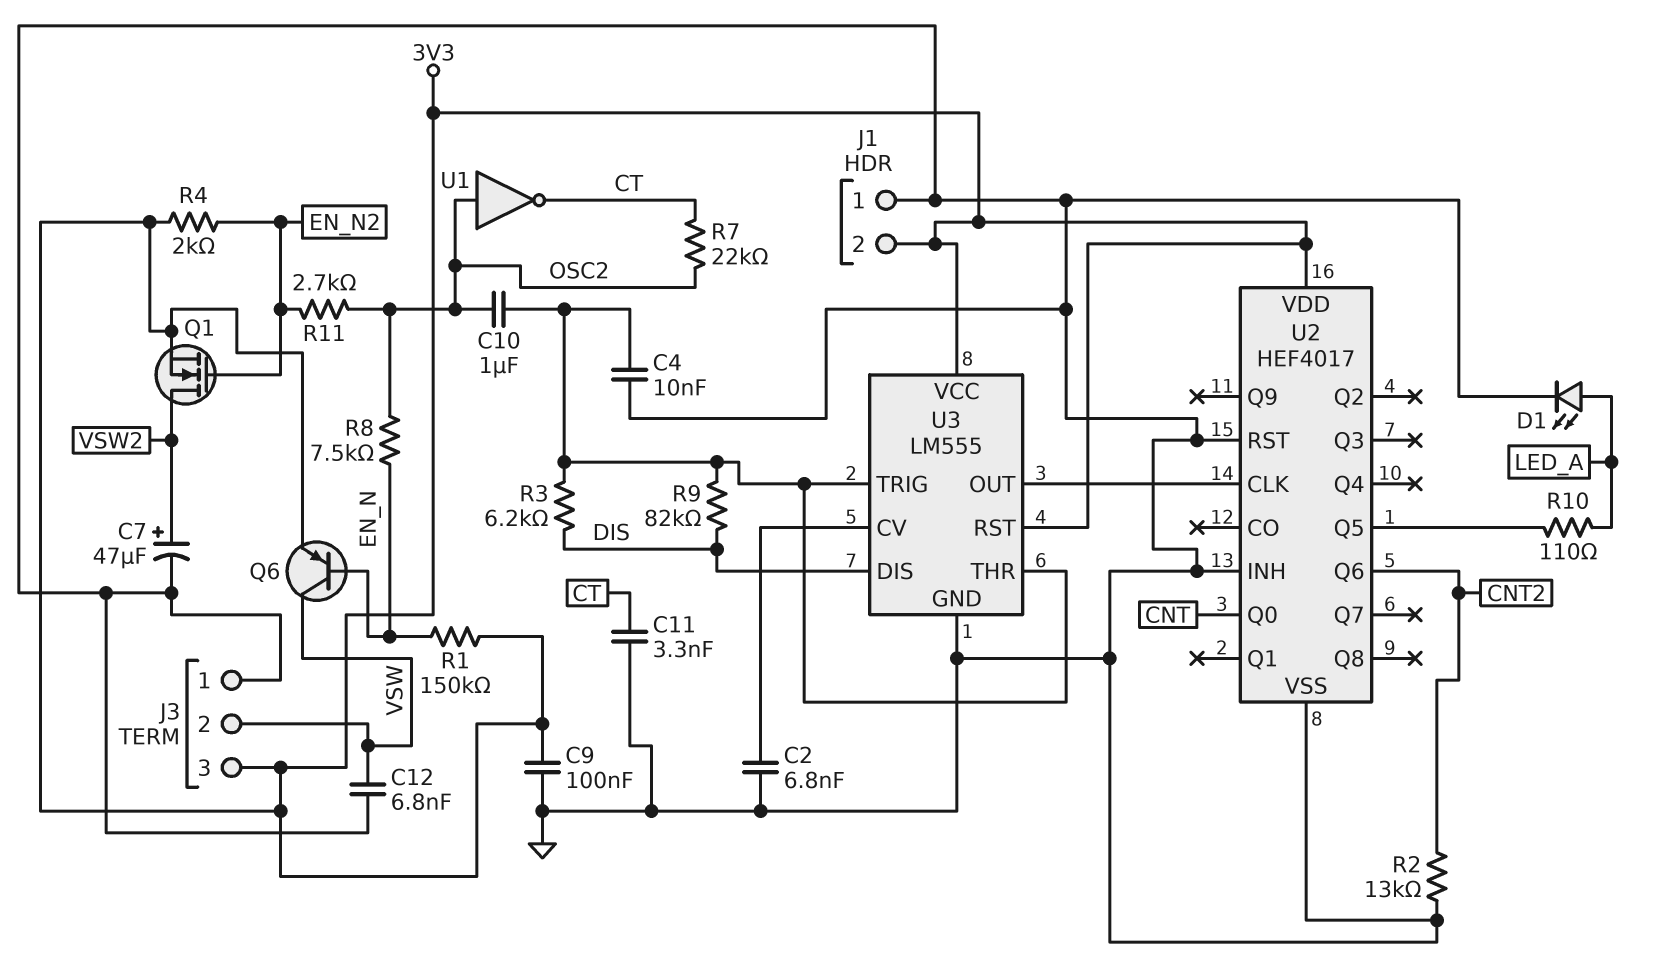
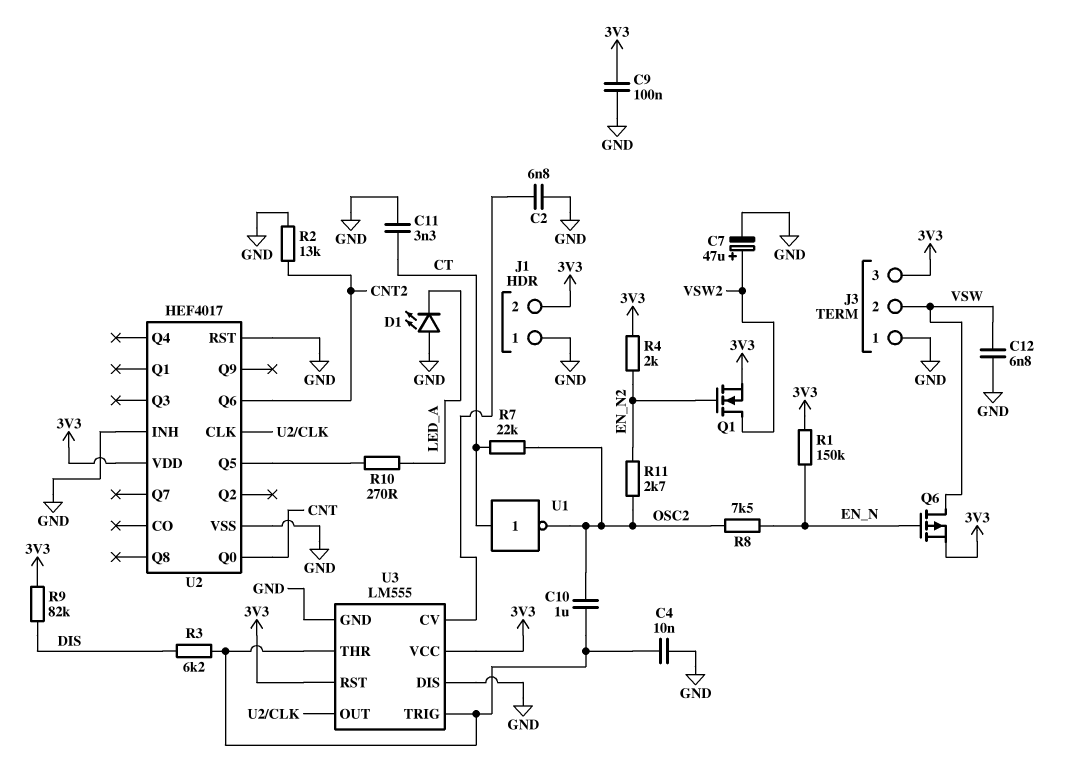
D1: LED (A LED_A, K GND) -> LED (A GND, K LED_A)
Q6: PNP (B EN_N, C VSW, E 3V3) -> PMOS (G EN_N, D VSW, S 3V3)
R9: 82k (DIS, U3/THR) -> 82k (3V3, DIS)
R10: 110 (LED_A, U2/Q5) -> 270 (LED_A, U2/Q5)
U1: NOT (in OSC2, out CT) -> NOT (in CT, out OSC2)
U3 pin DIS: DIS -> GND

